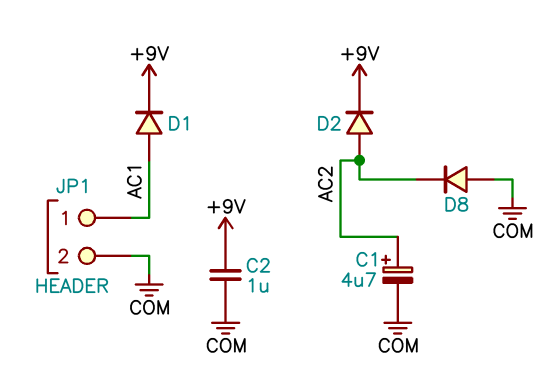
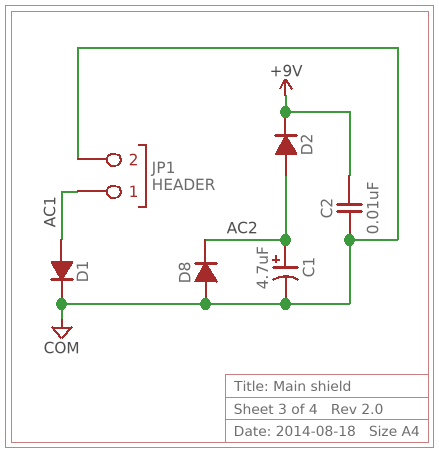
C2: 1uF (+9V, COM) -> 10nF (+9V, COM)
D1: diode (A AC1, K +9V) -> diode (A AC1, K COM)

